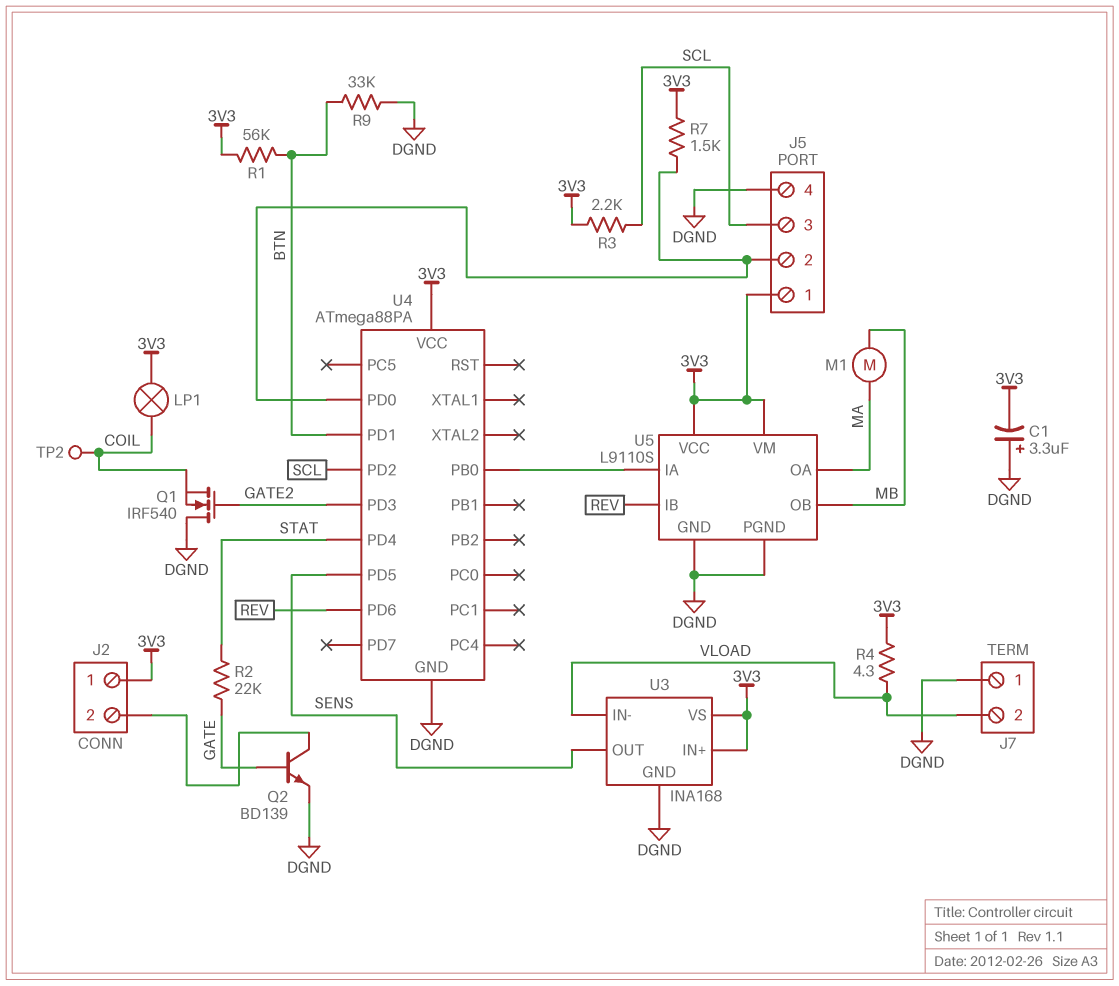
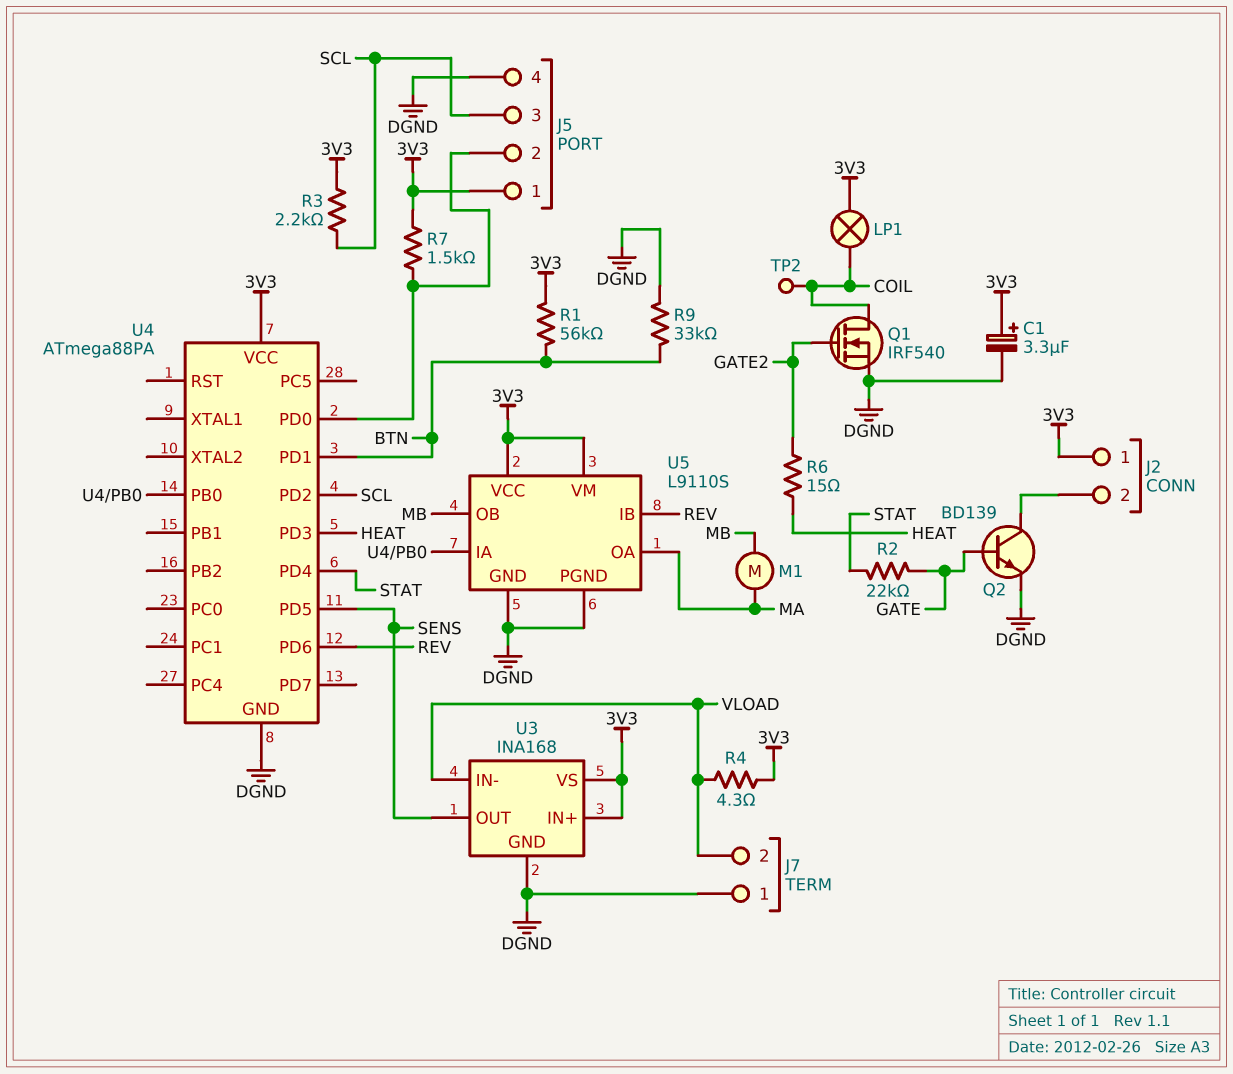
C1: 3.3uF (plus DGND, minus 3V3) -> 3.3uF (plus 3V3, minus DGND)
Q1: NMOS IRF540 (G GATE2, D DGND, S COIL) -> NMOS IRF540 (G GATE2, D COIL, S DGND)
R6: none -> 15 (GATE2, HEAT)
U4 pin PD3: GATE2 -> HEAT

